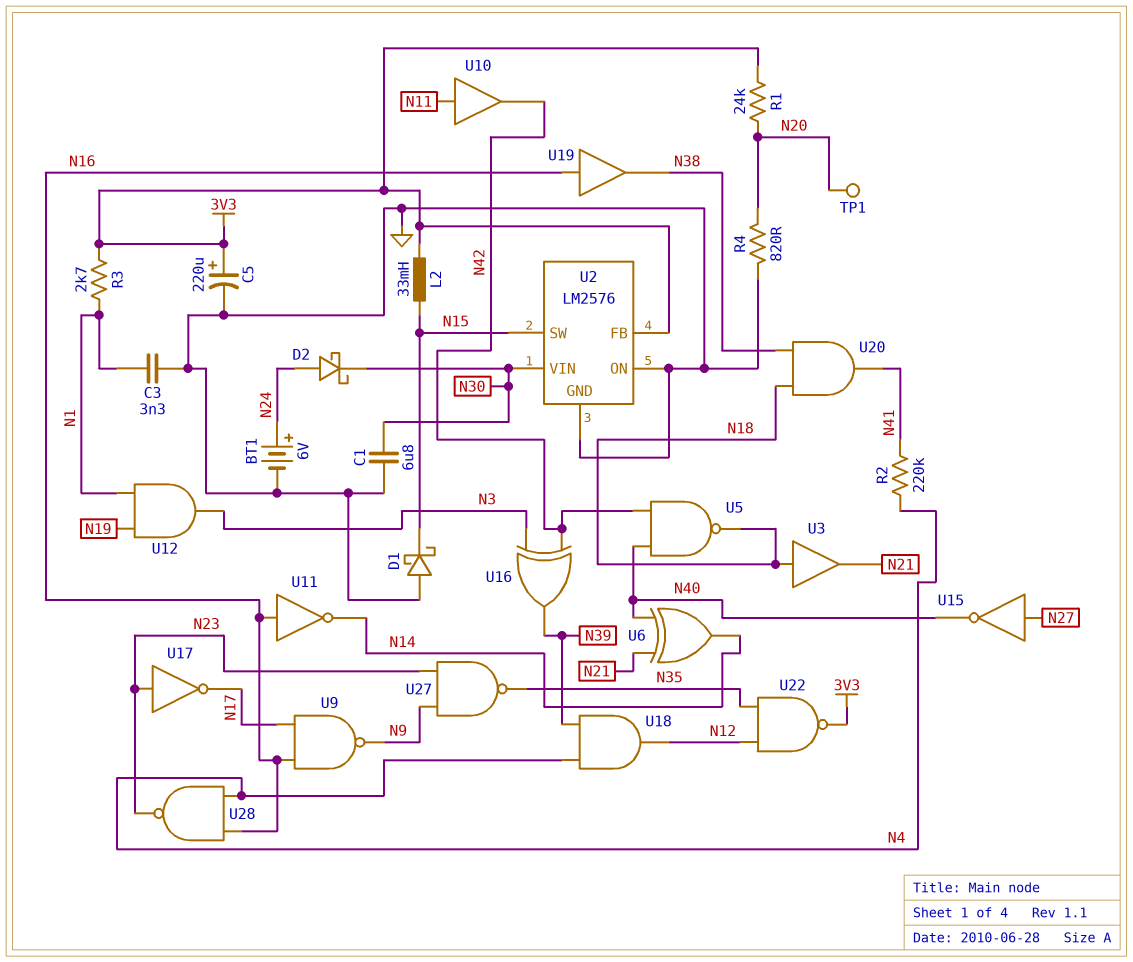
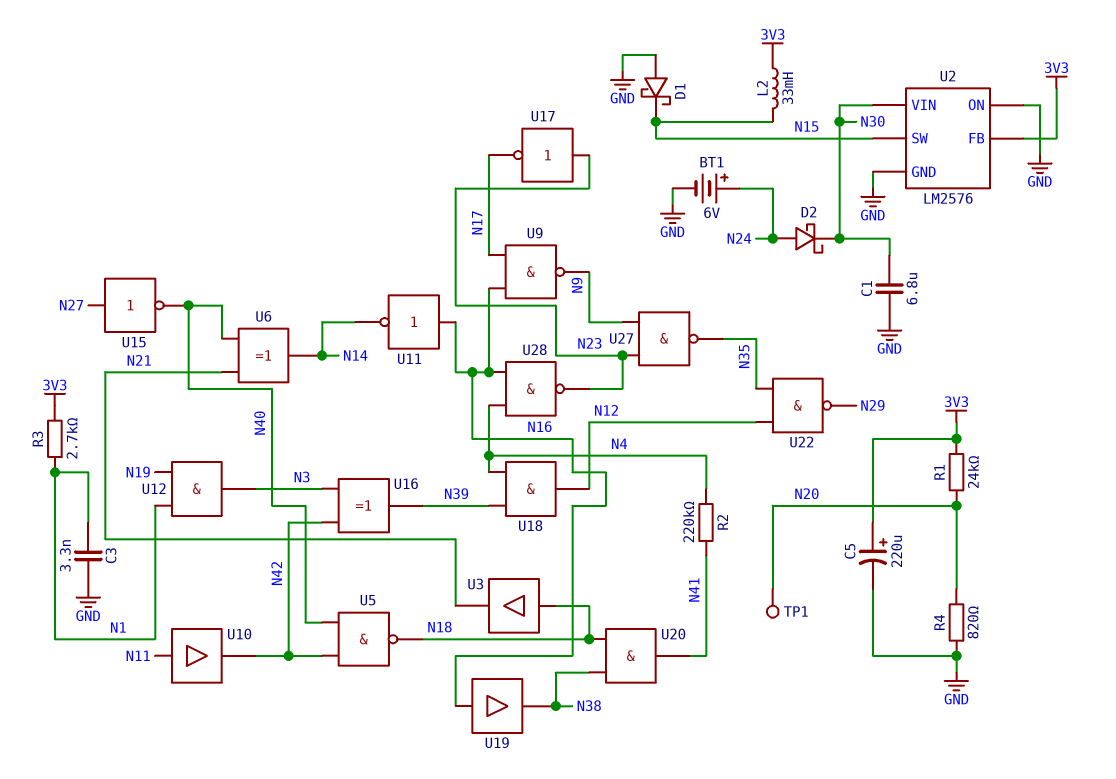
U22: NAND (in N12, in N35, out 3V3) -> NAND (in N12, in N35, out N29)

